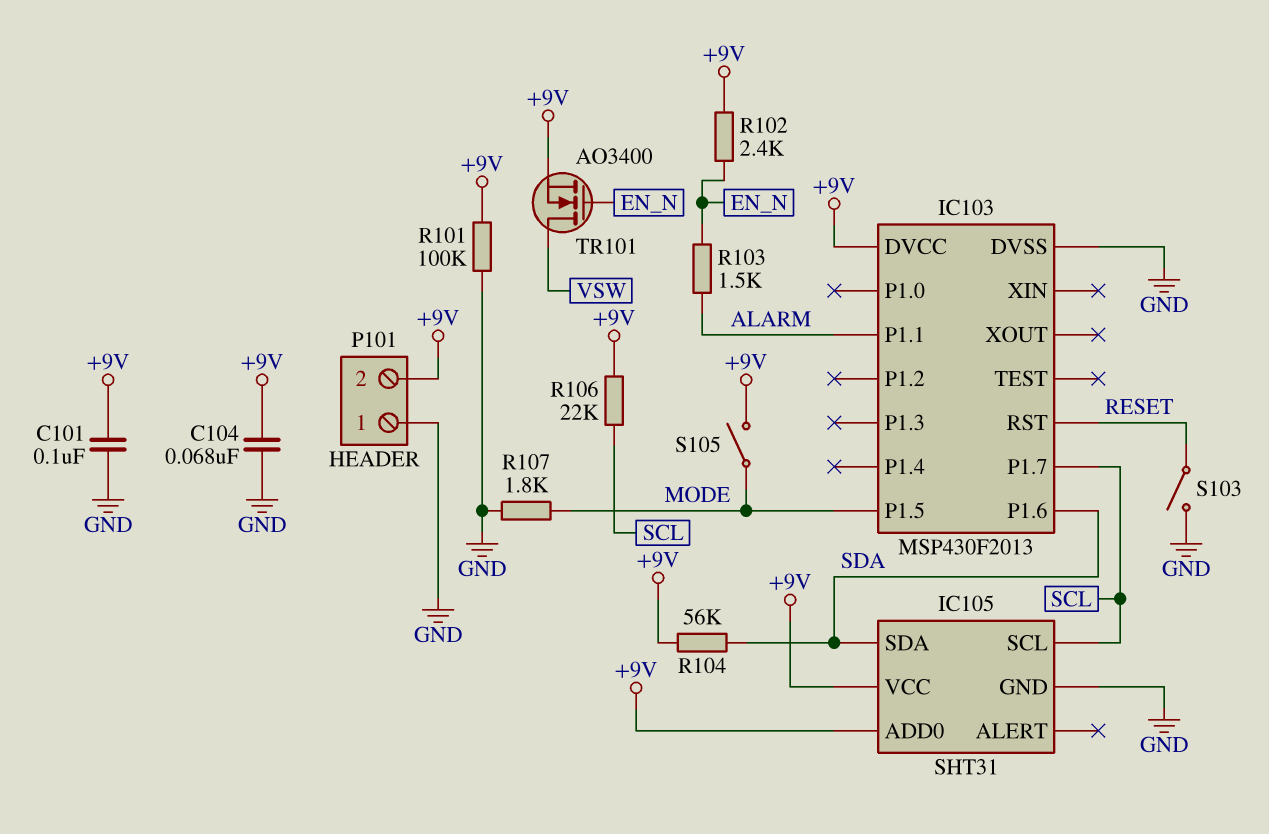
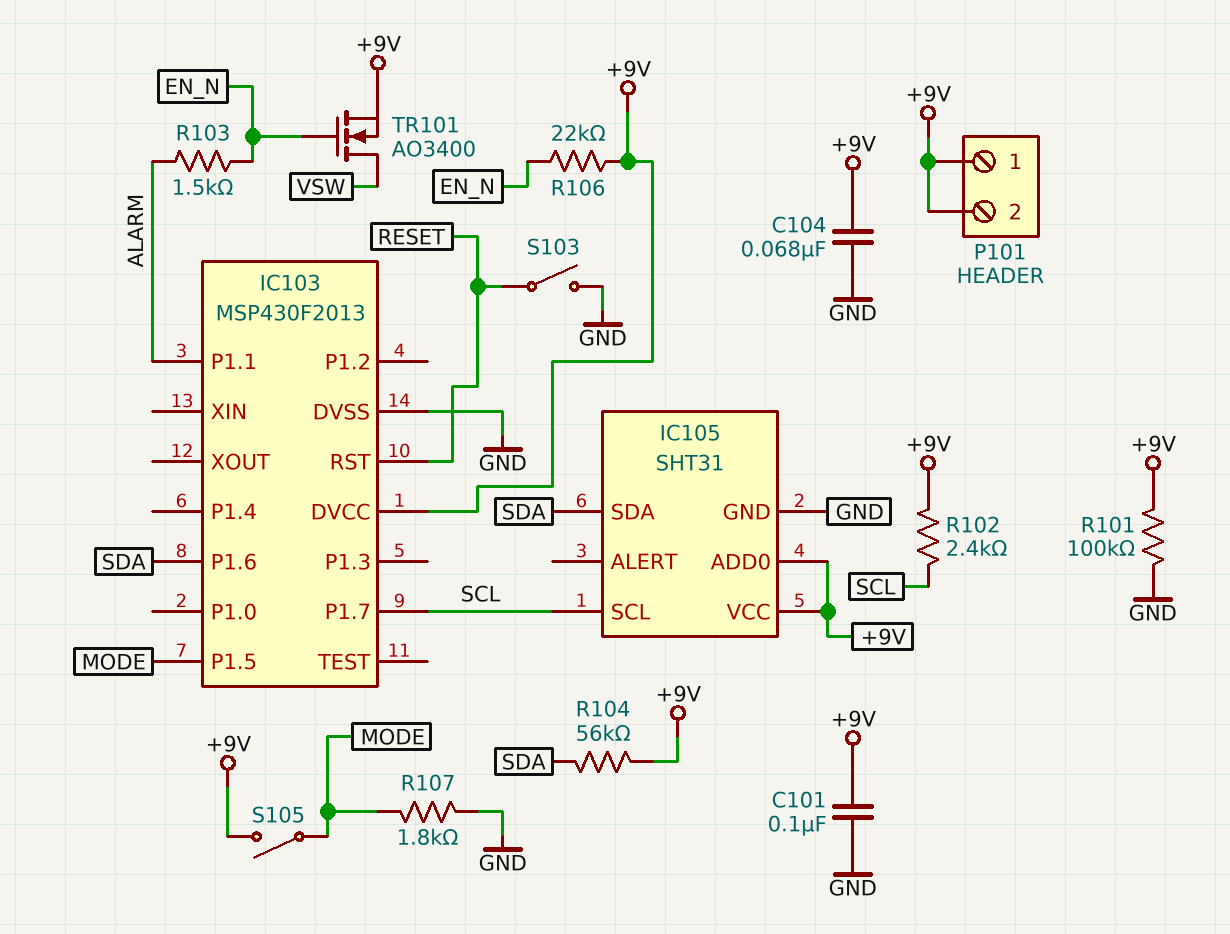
P101 pin 1: GND -> +9V
R102: 2.4k (+9V, EN_N) -> 2.4k (+9V, SCL)
R106: 22k (+9V, SCL) -> 22k (+9V, EN_N)

